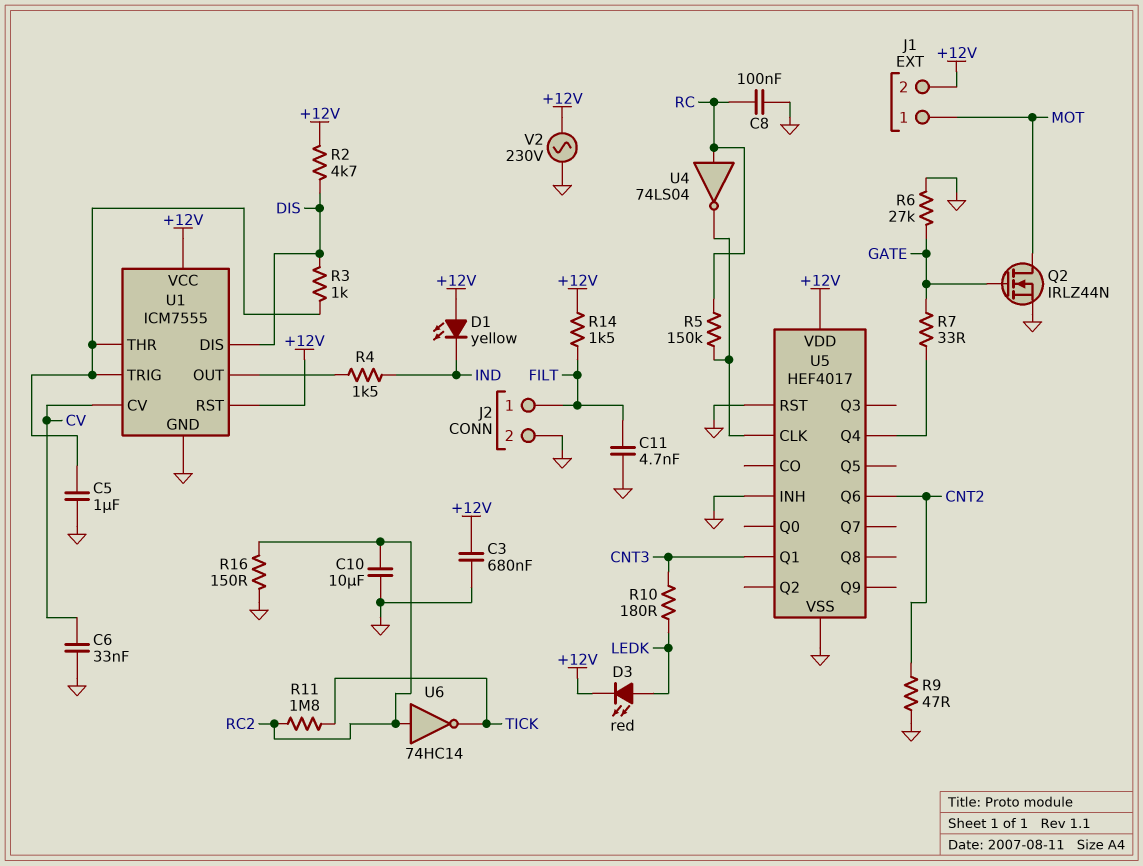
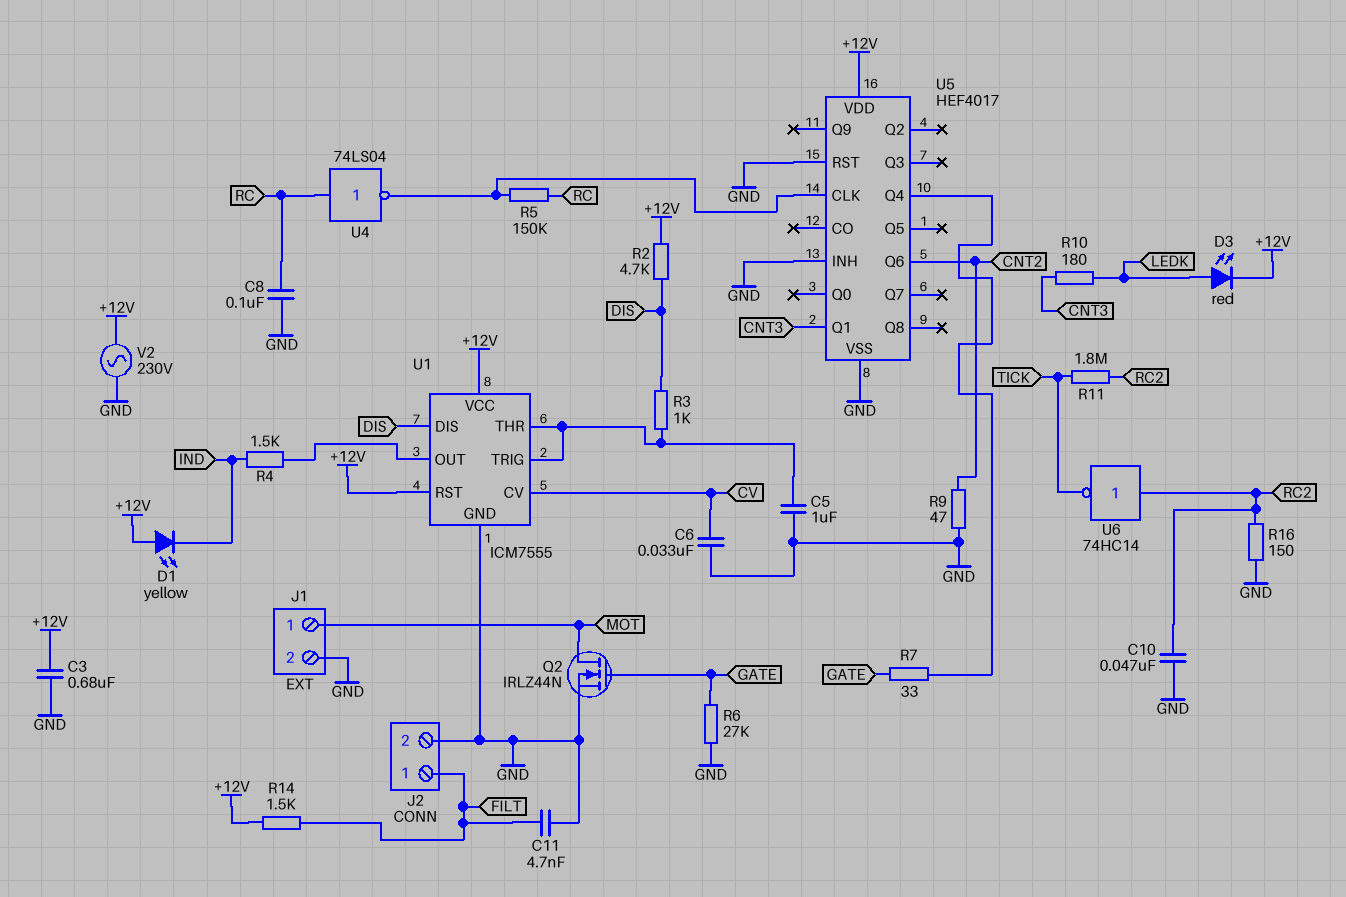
C10: 10uF (GND, RC2) -> 47nF (GND, RC2)
J1 pin 2: +12V -> GND

